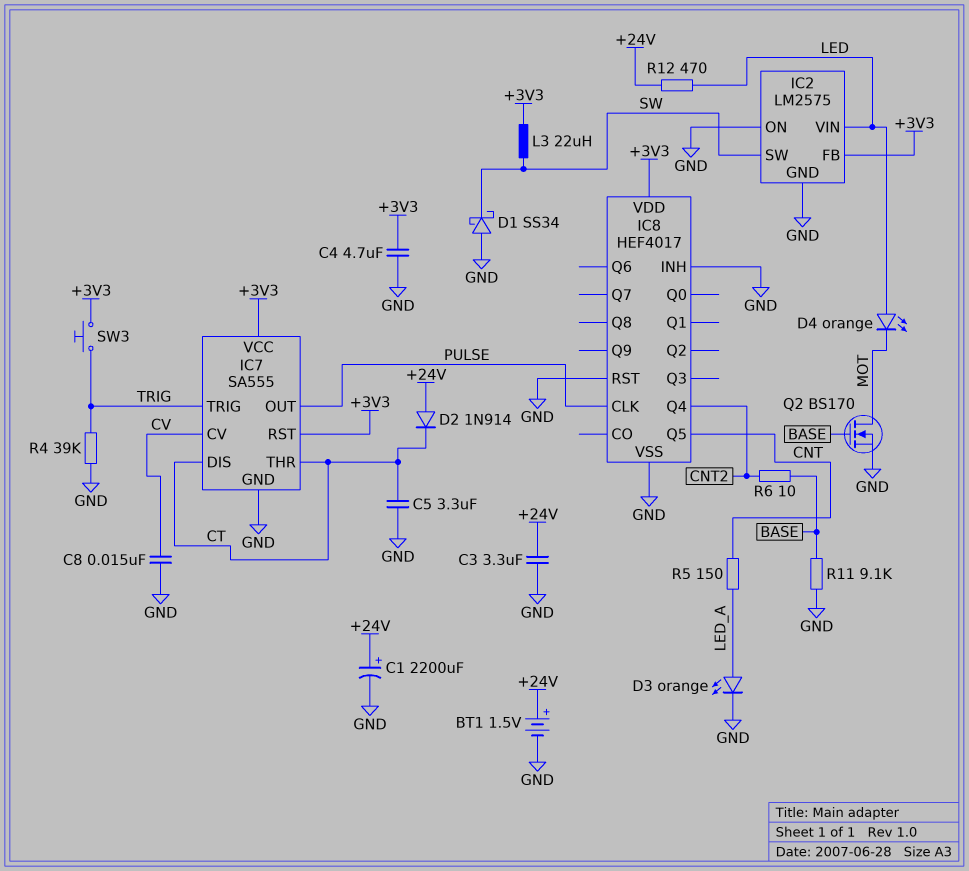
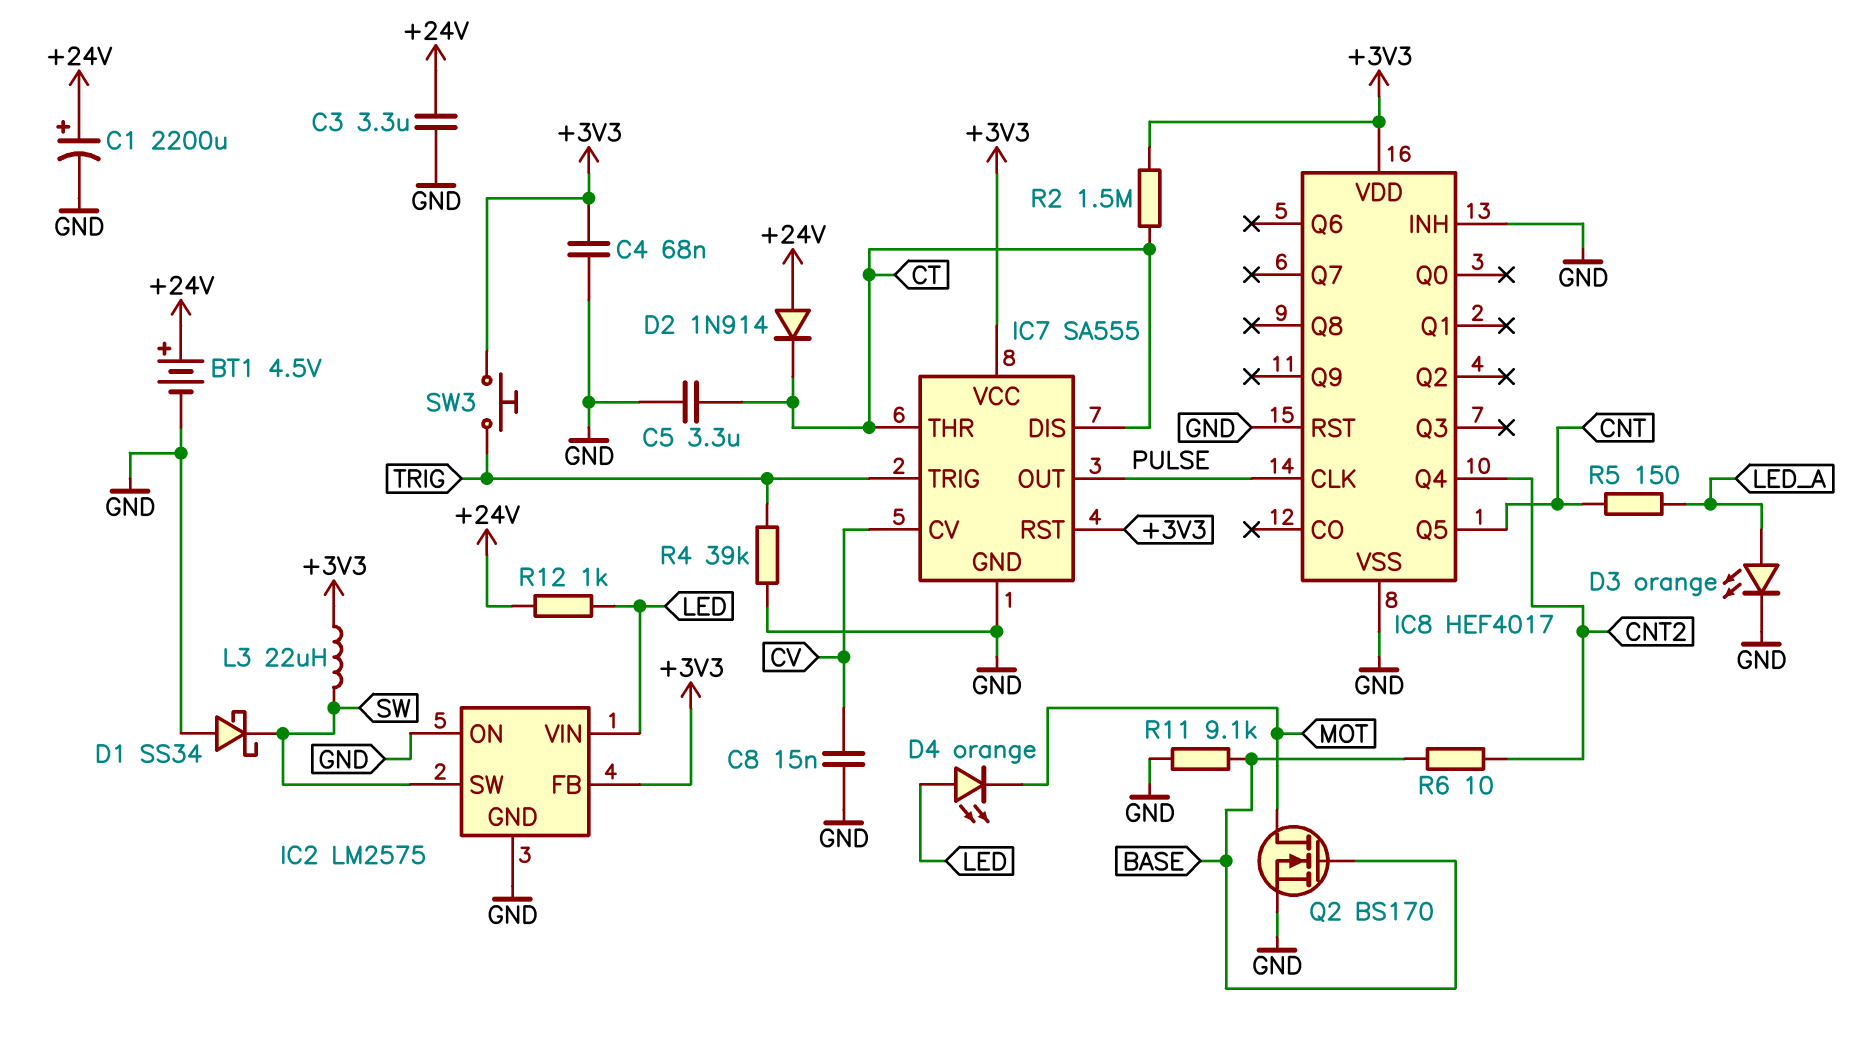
BT1: 1.5V (plus +24V, minus GND) -> 4.5V (plus +24V, minus GND)
C4: 4.7uF (+3V3, GND) -> 68nF (+3V3, GND)
R2: none -> 1.5M (+3V3, CT)
R12: 470 (+24V, LED) -> 1k (+24V, LED)

